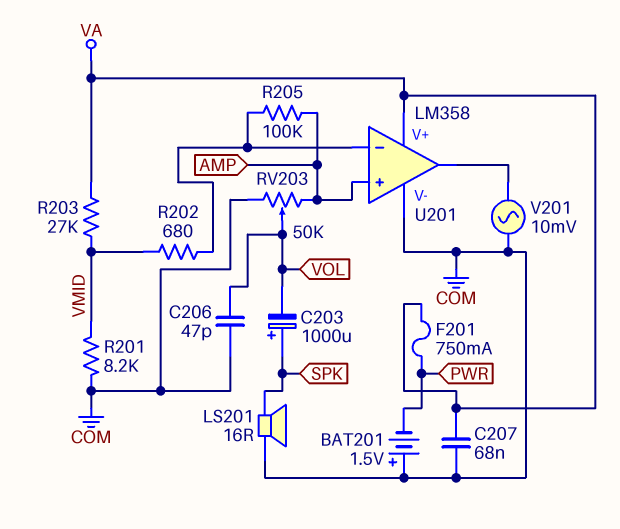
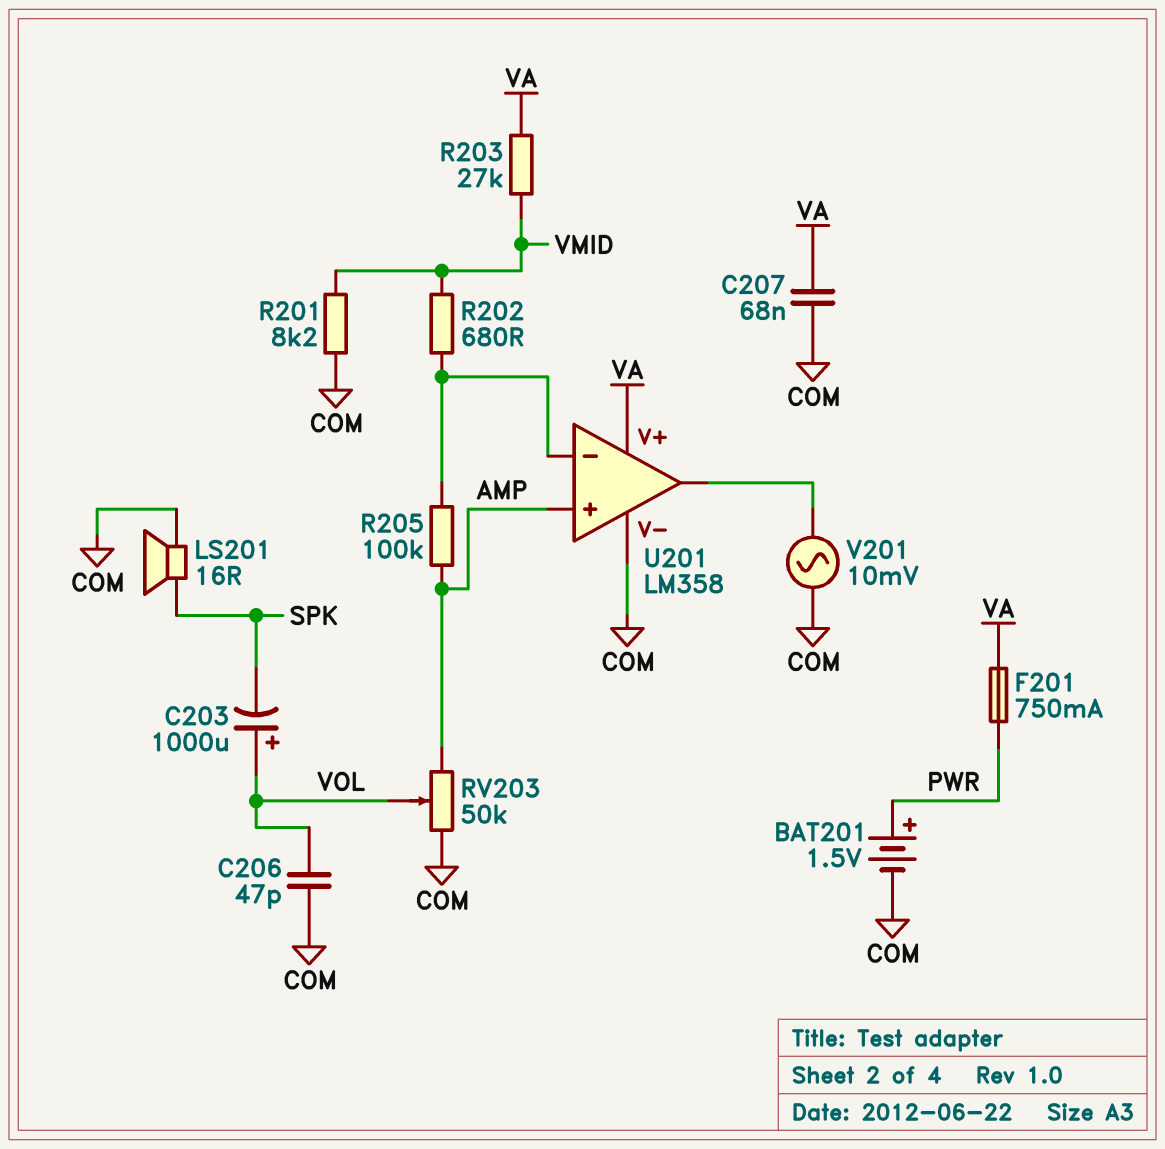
BAT201: 1.5V (plus COM, minus PWR) -> 1.5V (plus PWR, minus COM)
C203: 1000uF (plus SPK, minus VOL) -> 1000uF (plus VOL, minus SPK)

